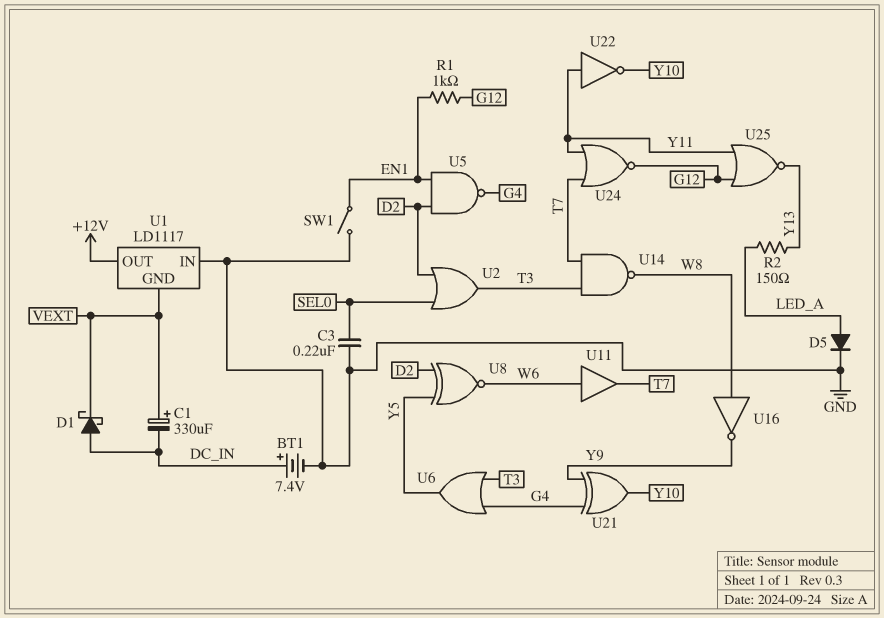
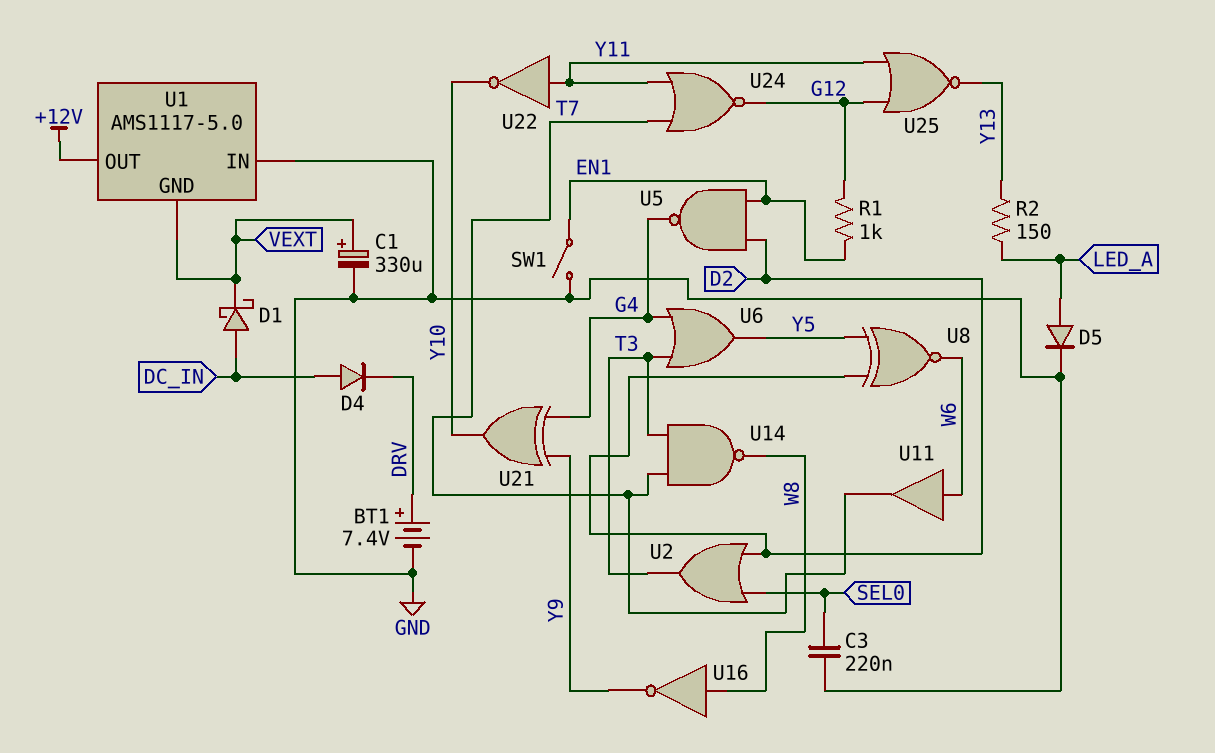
BT1: 7.4V (plus DC_IN, minus GND) -> 7.4V (plus DRV, minus GND)
C1: 330uF (plus VEXT, minus DC_IN) -> 330uF (plus VEXT, minus GND)
D4: none -> diode (A DC_IN, K DRV)
U1: LD1117 -> AMS1117-5.0

